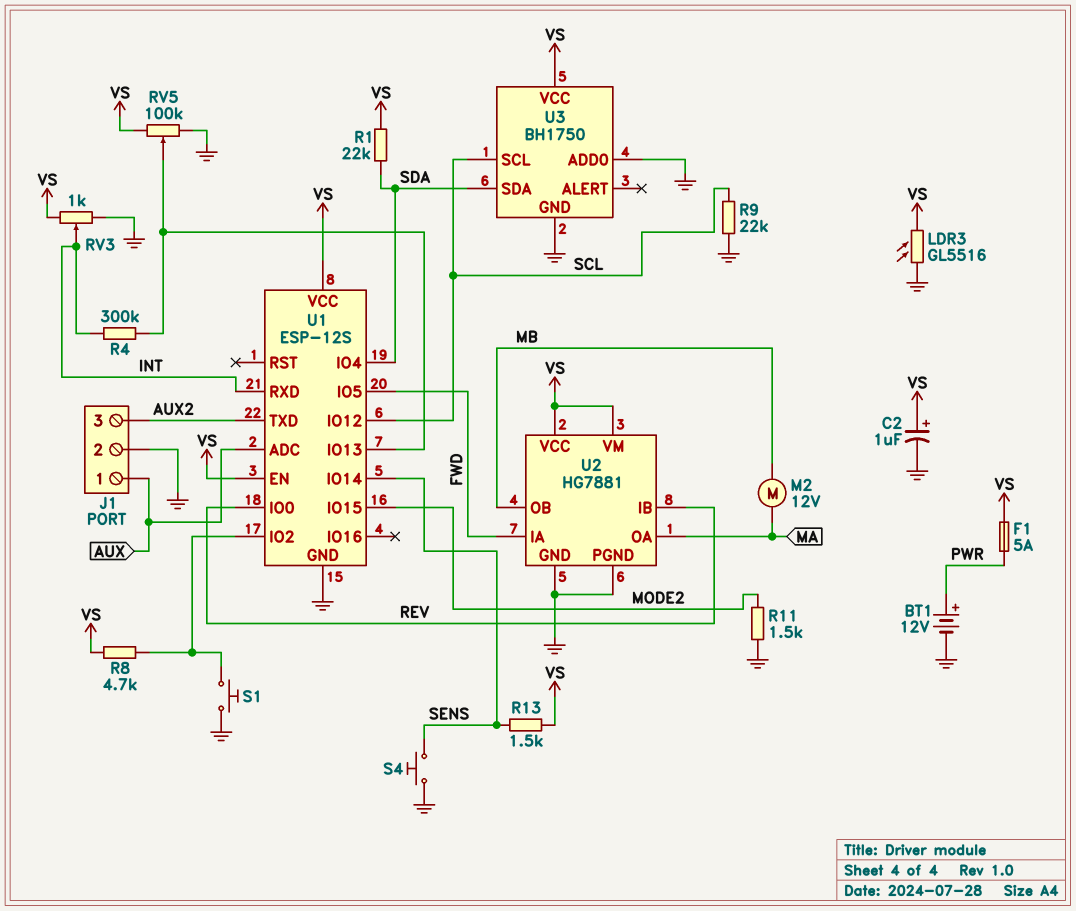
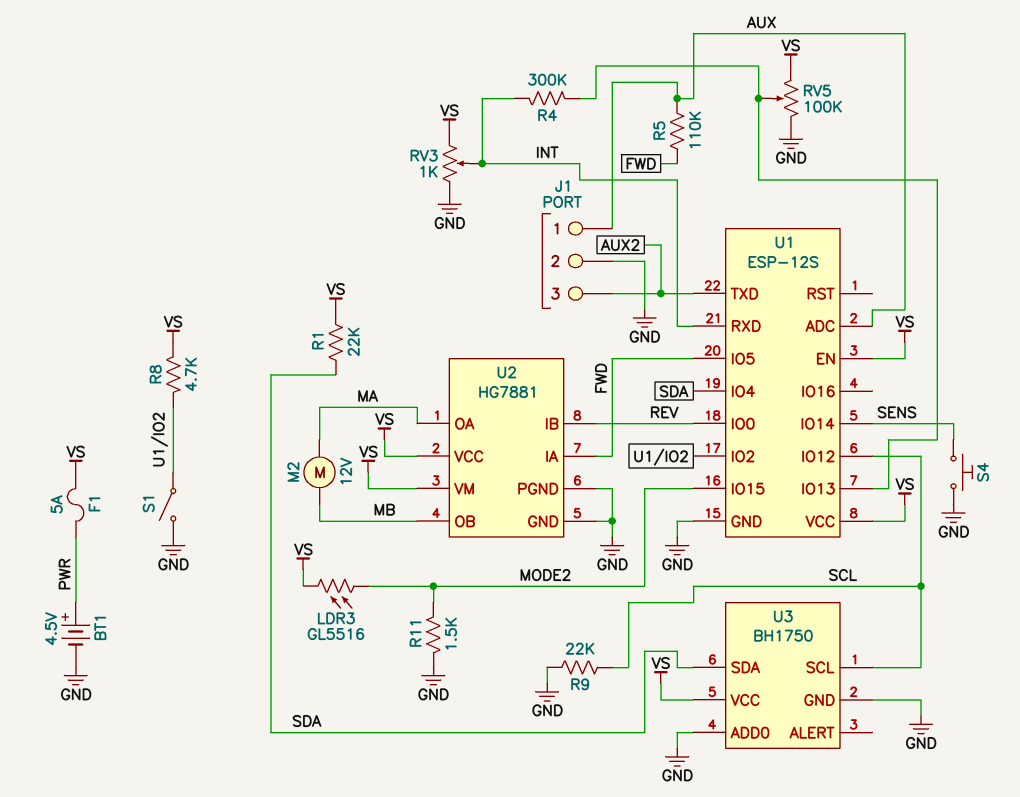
BT1: 12V (plus PWR, minus GND) -> 4.5V (plus PWR, minus GND)
C2: 1uF (plus VS, minus GND) -> none
LDR3: GL5516 (GND, VS) -> GL5516 (MODE2, VS)
R5: none -> 110k (AUX, FWD)
R13: 1.5k (SENS, VS) -> none
S1: button (GND, U1/IO2) -> switch (GND, U1/IO2)

